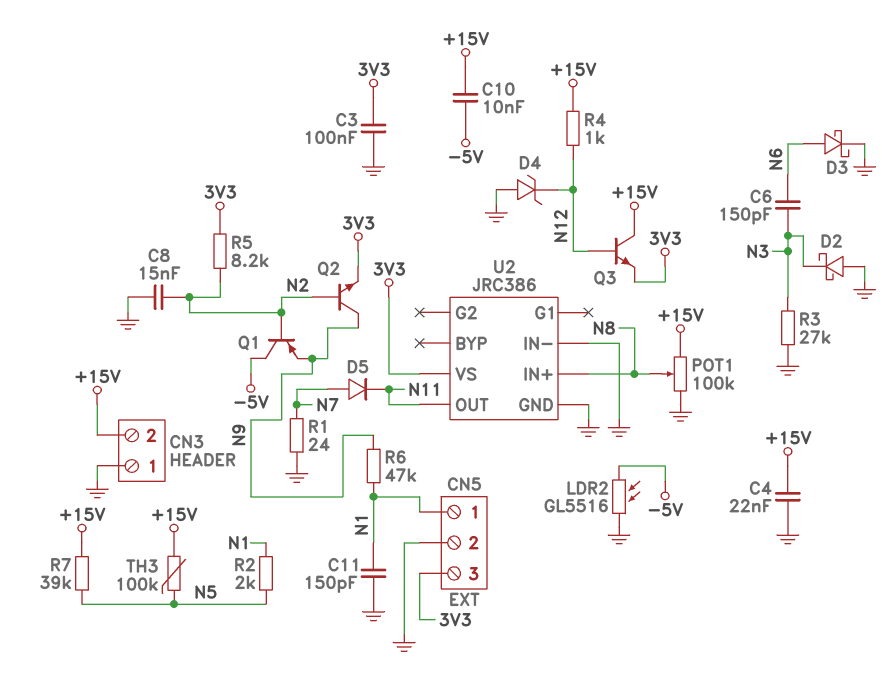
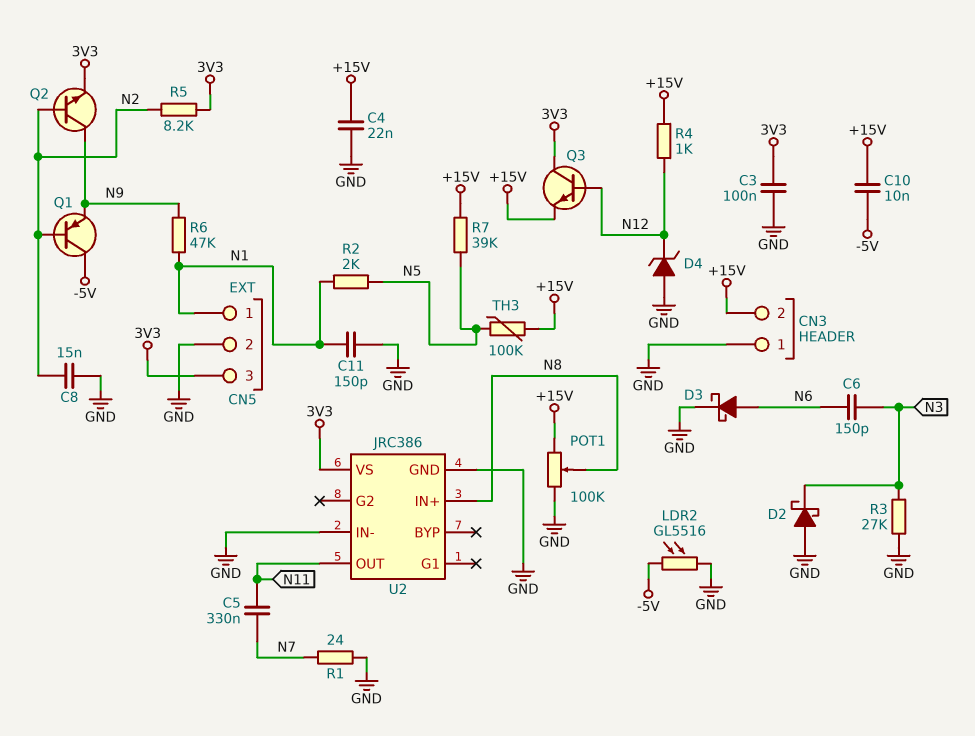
C5: none -> 330nF (N7, N11)
D5: diode (A N7, K N11) -> none
Q3: NPN (B N12, C +15V, E 3V3) -> NPN (B N12, C 3V3, E +15V)

